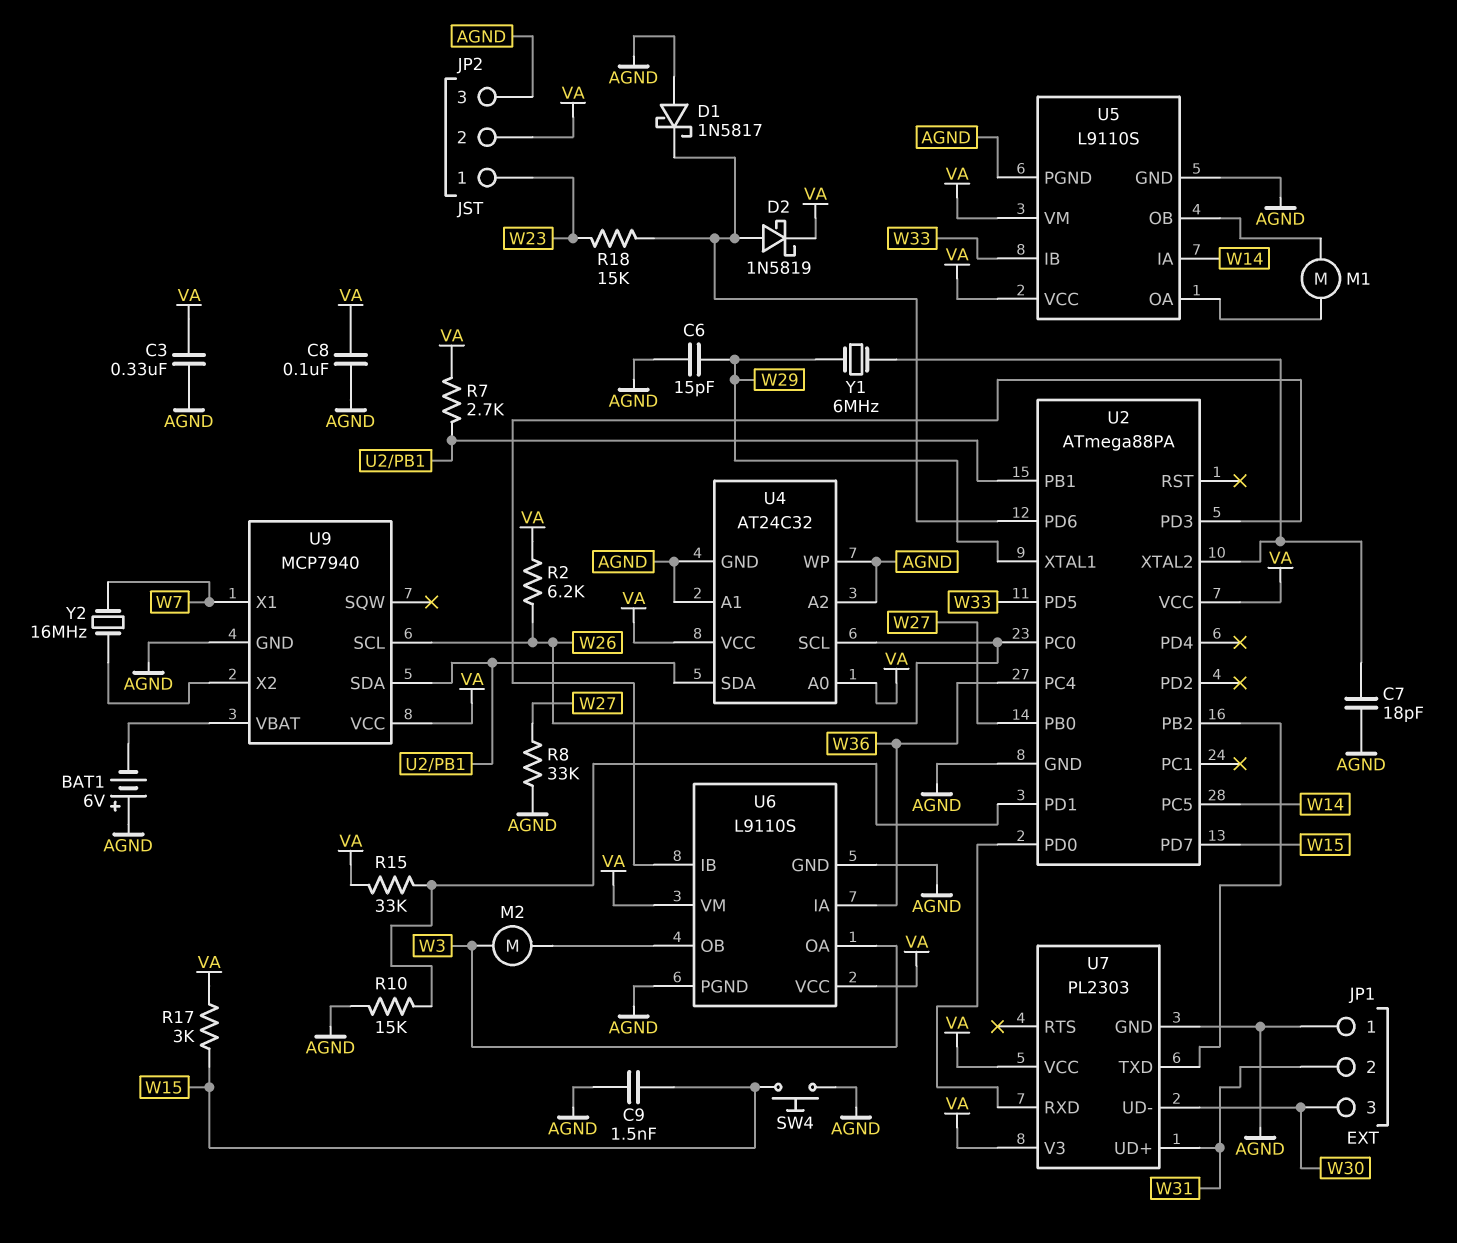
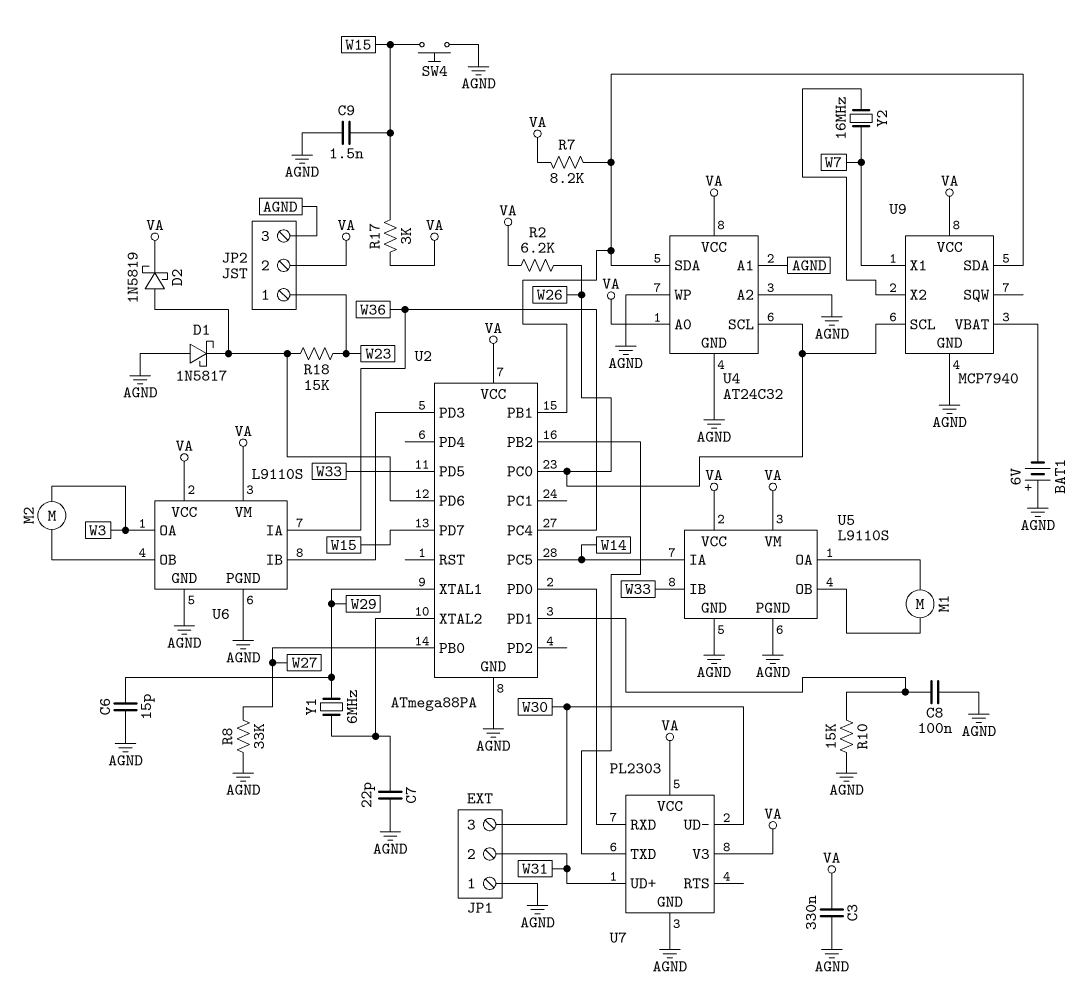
C7: 18pF (AGND, U2/XTAL2) -> 22pF (AGND, U2/XTAL2)
C8: 100nF (AGND, VA) -> 100nF (AGND, U2/PD1)
R7: 2.7k (U2/PB1, VA) -> 8.2k (U2/PB1, VA)
R15: 33k (U2/PD1, VA) -> none

